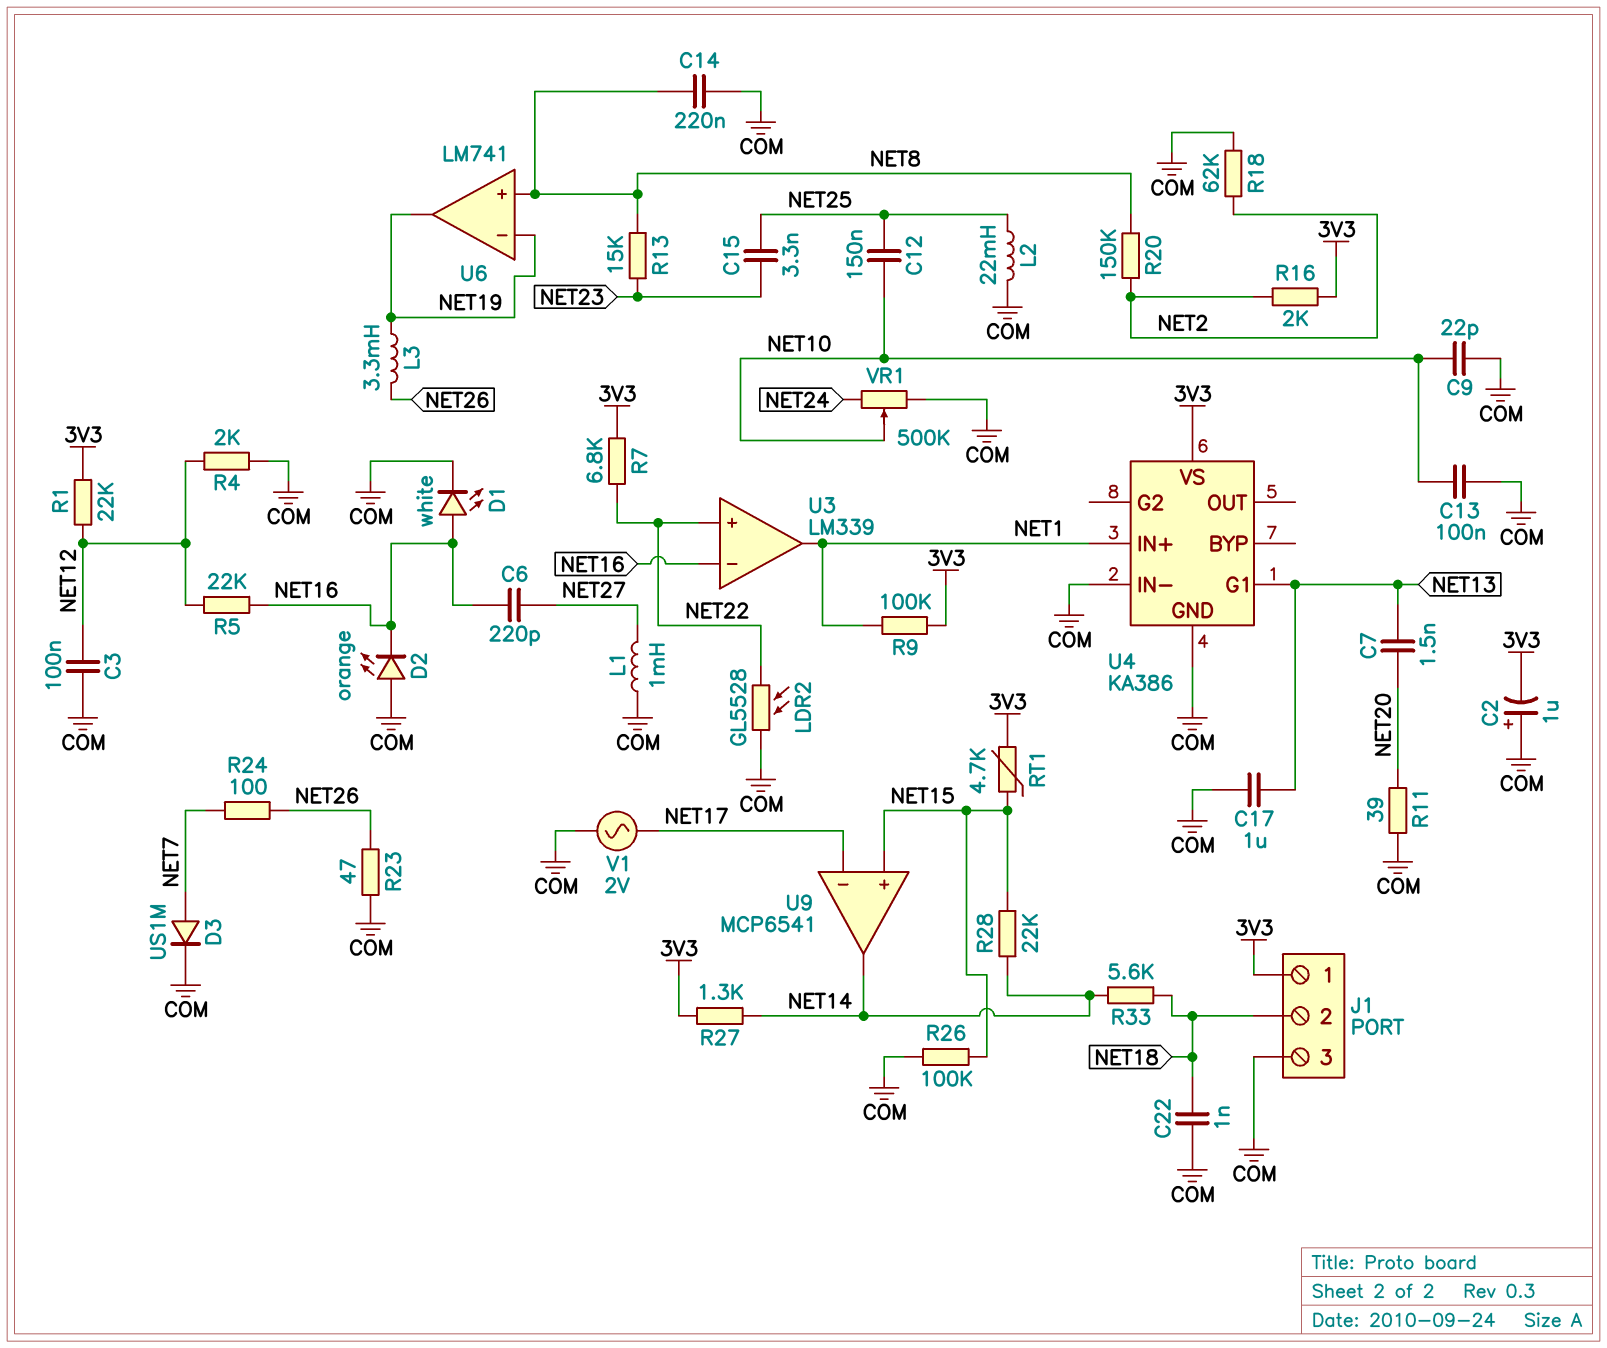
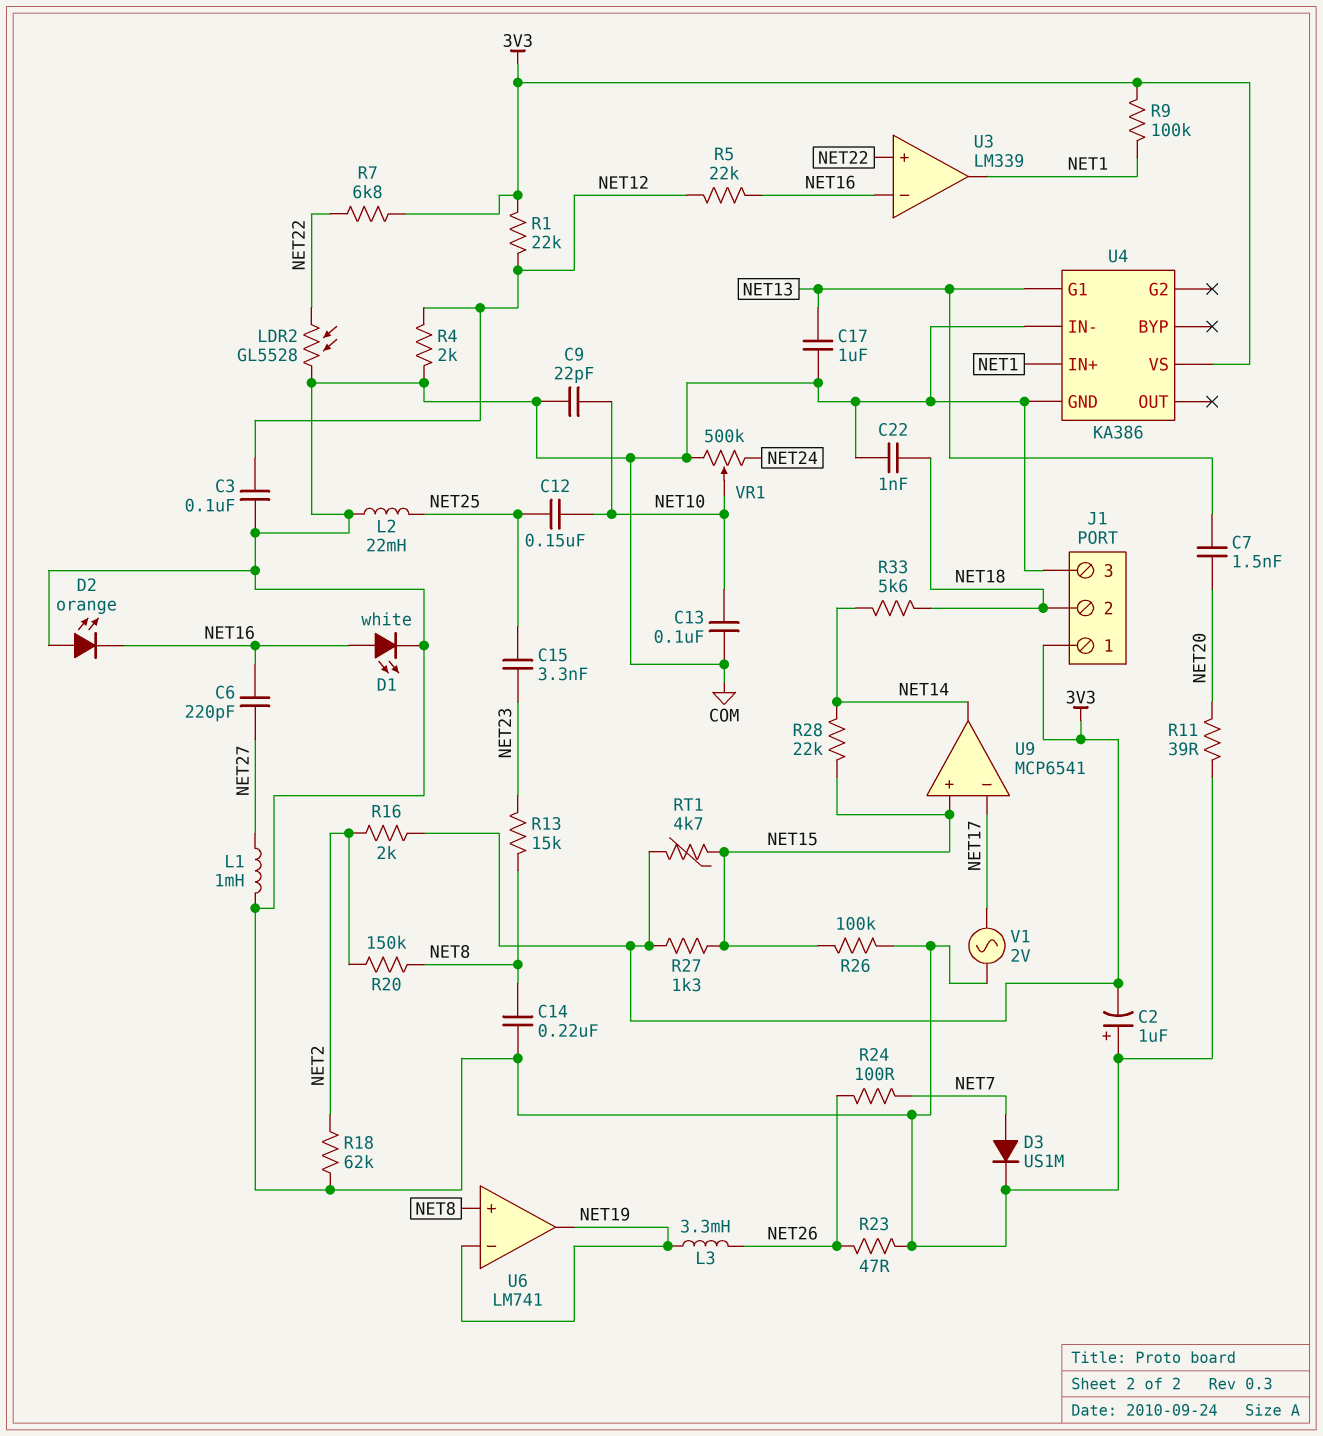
R27: 1.3k (3V3, NET14) -> 1.3k (3V3, NET15)

